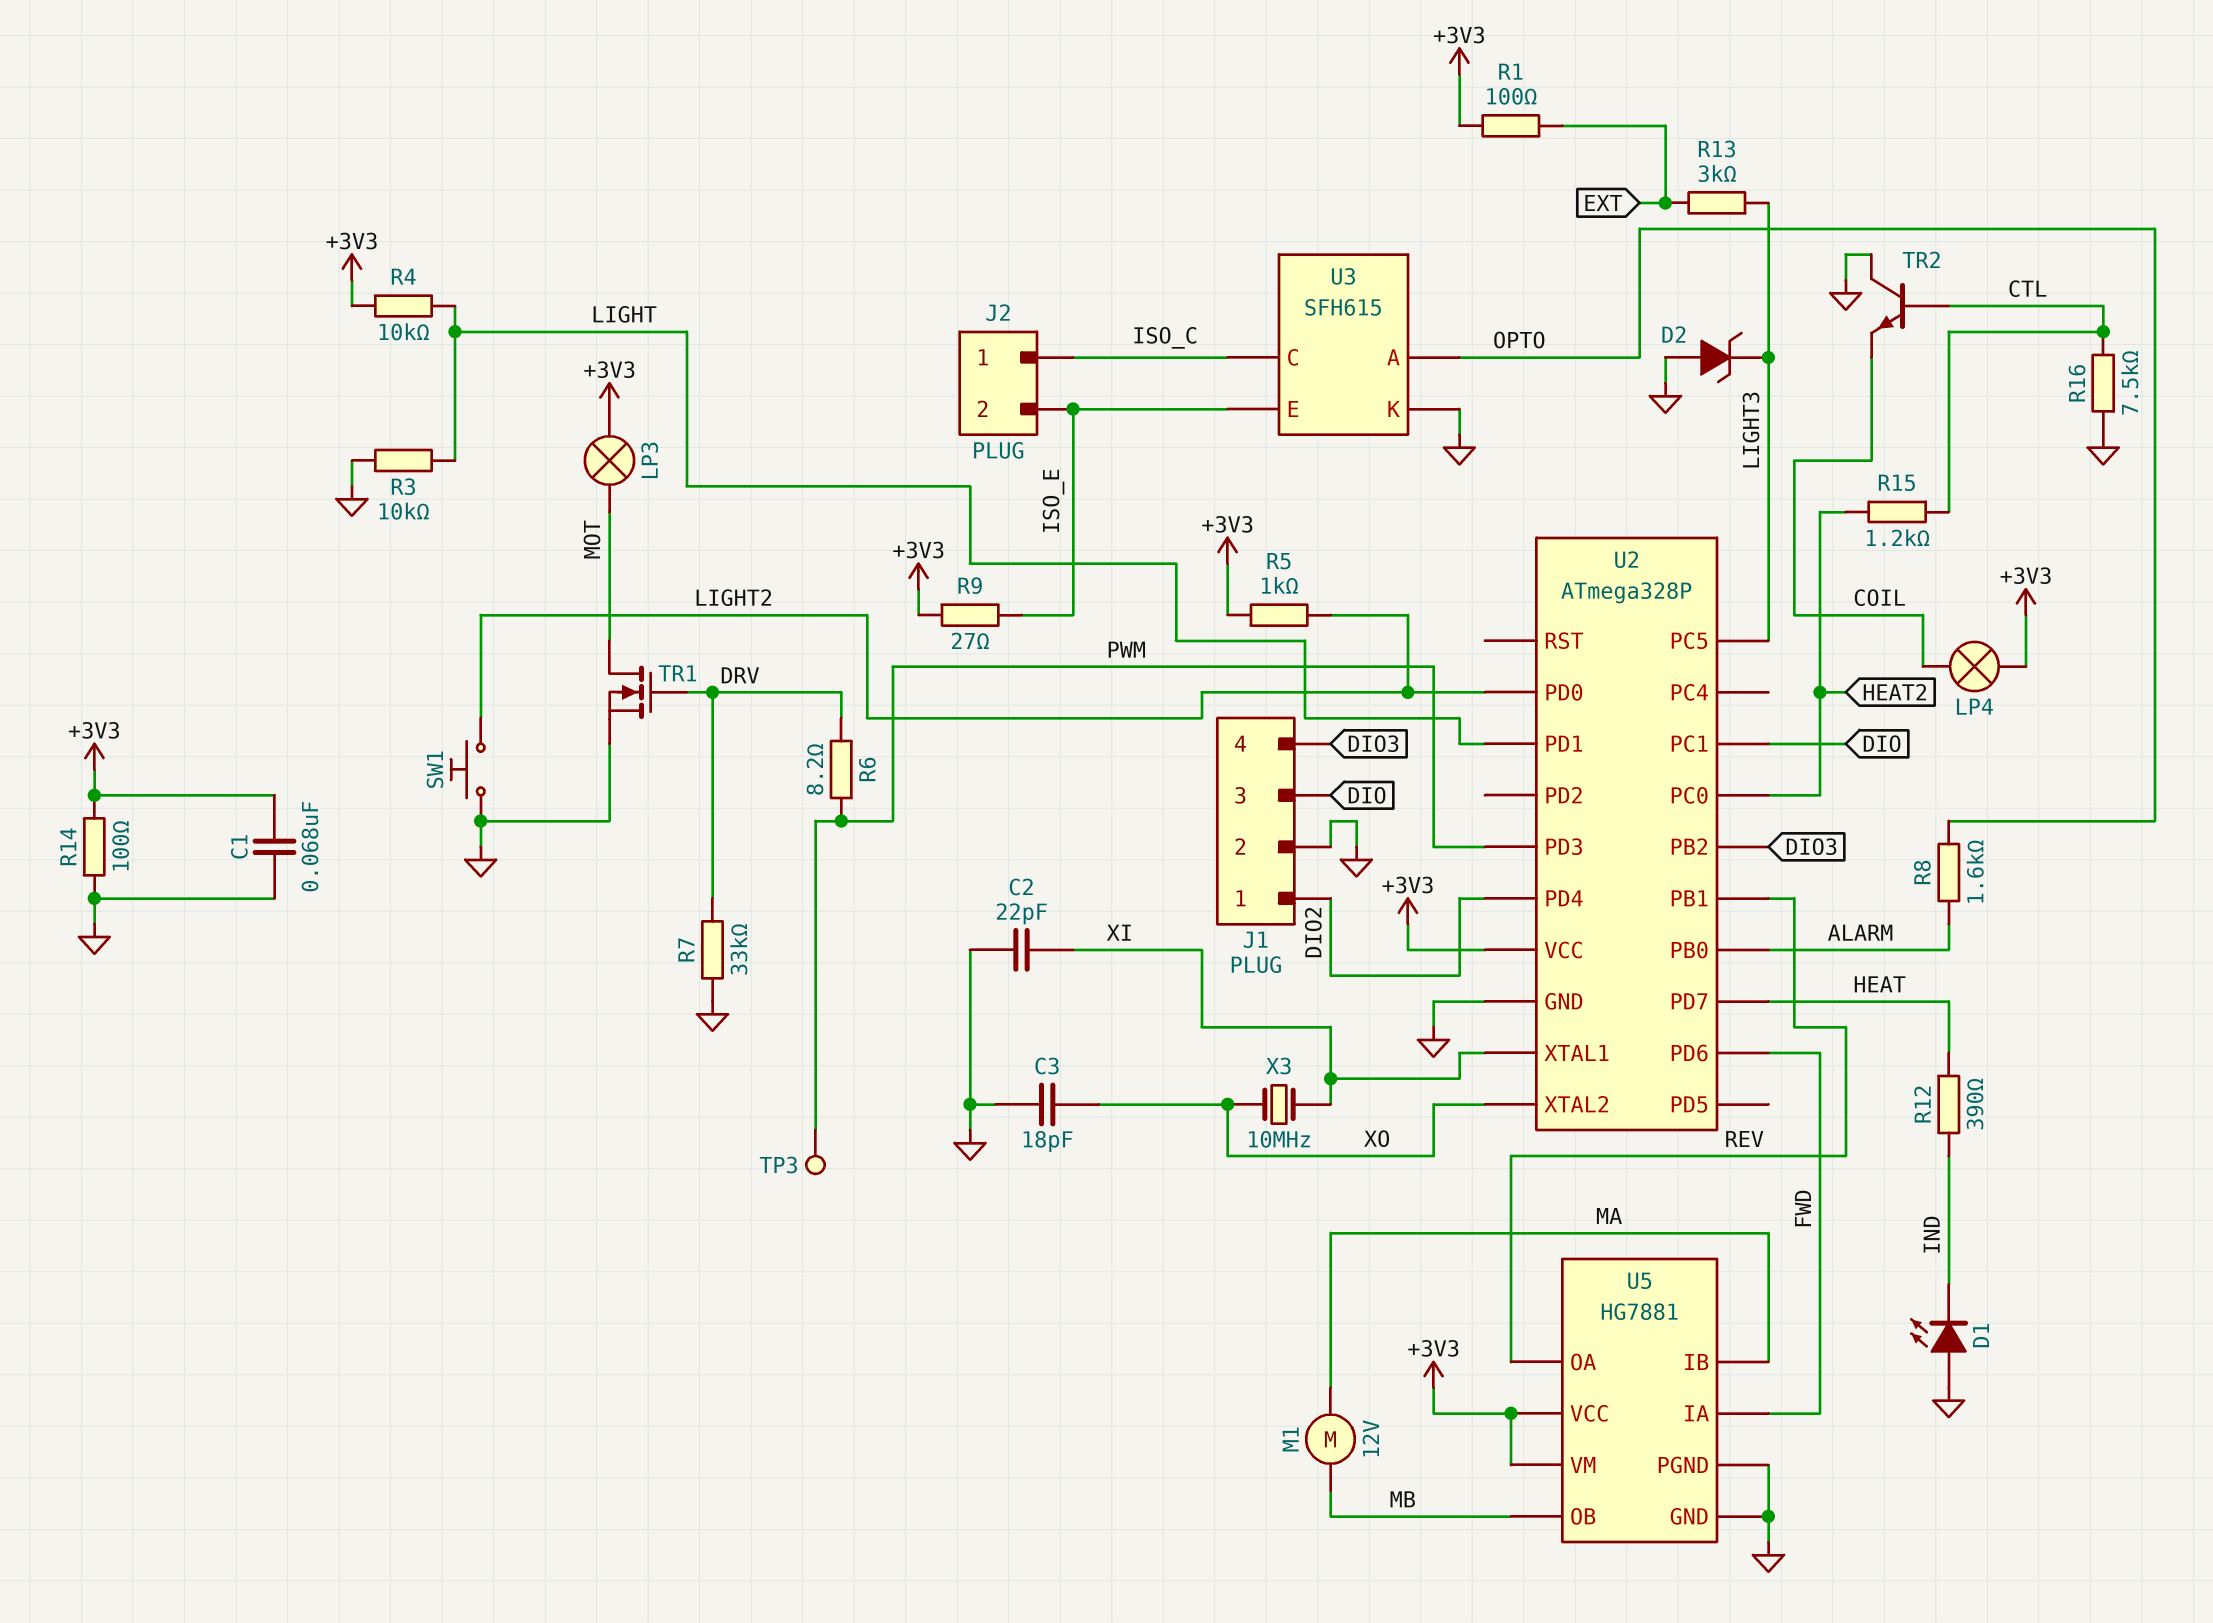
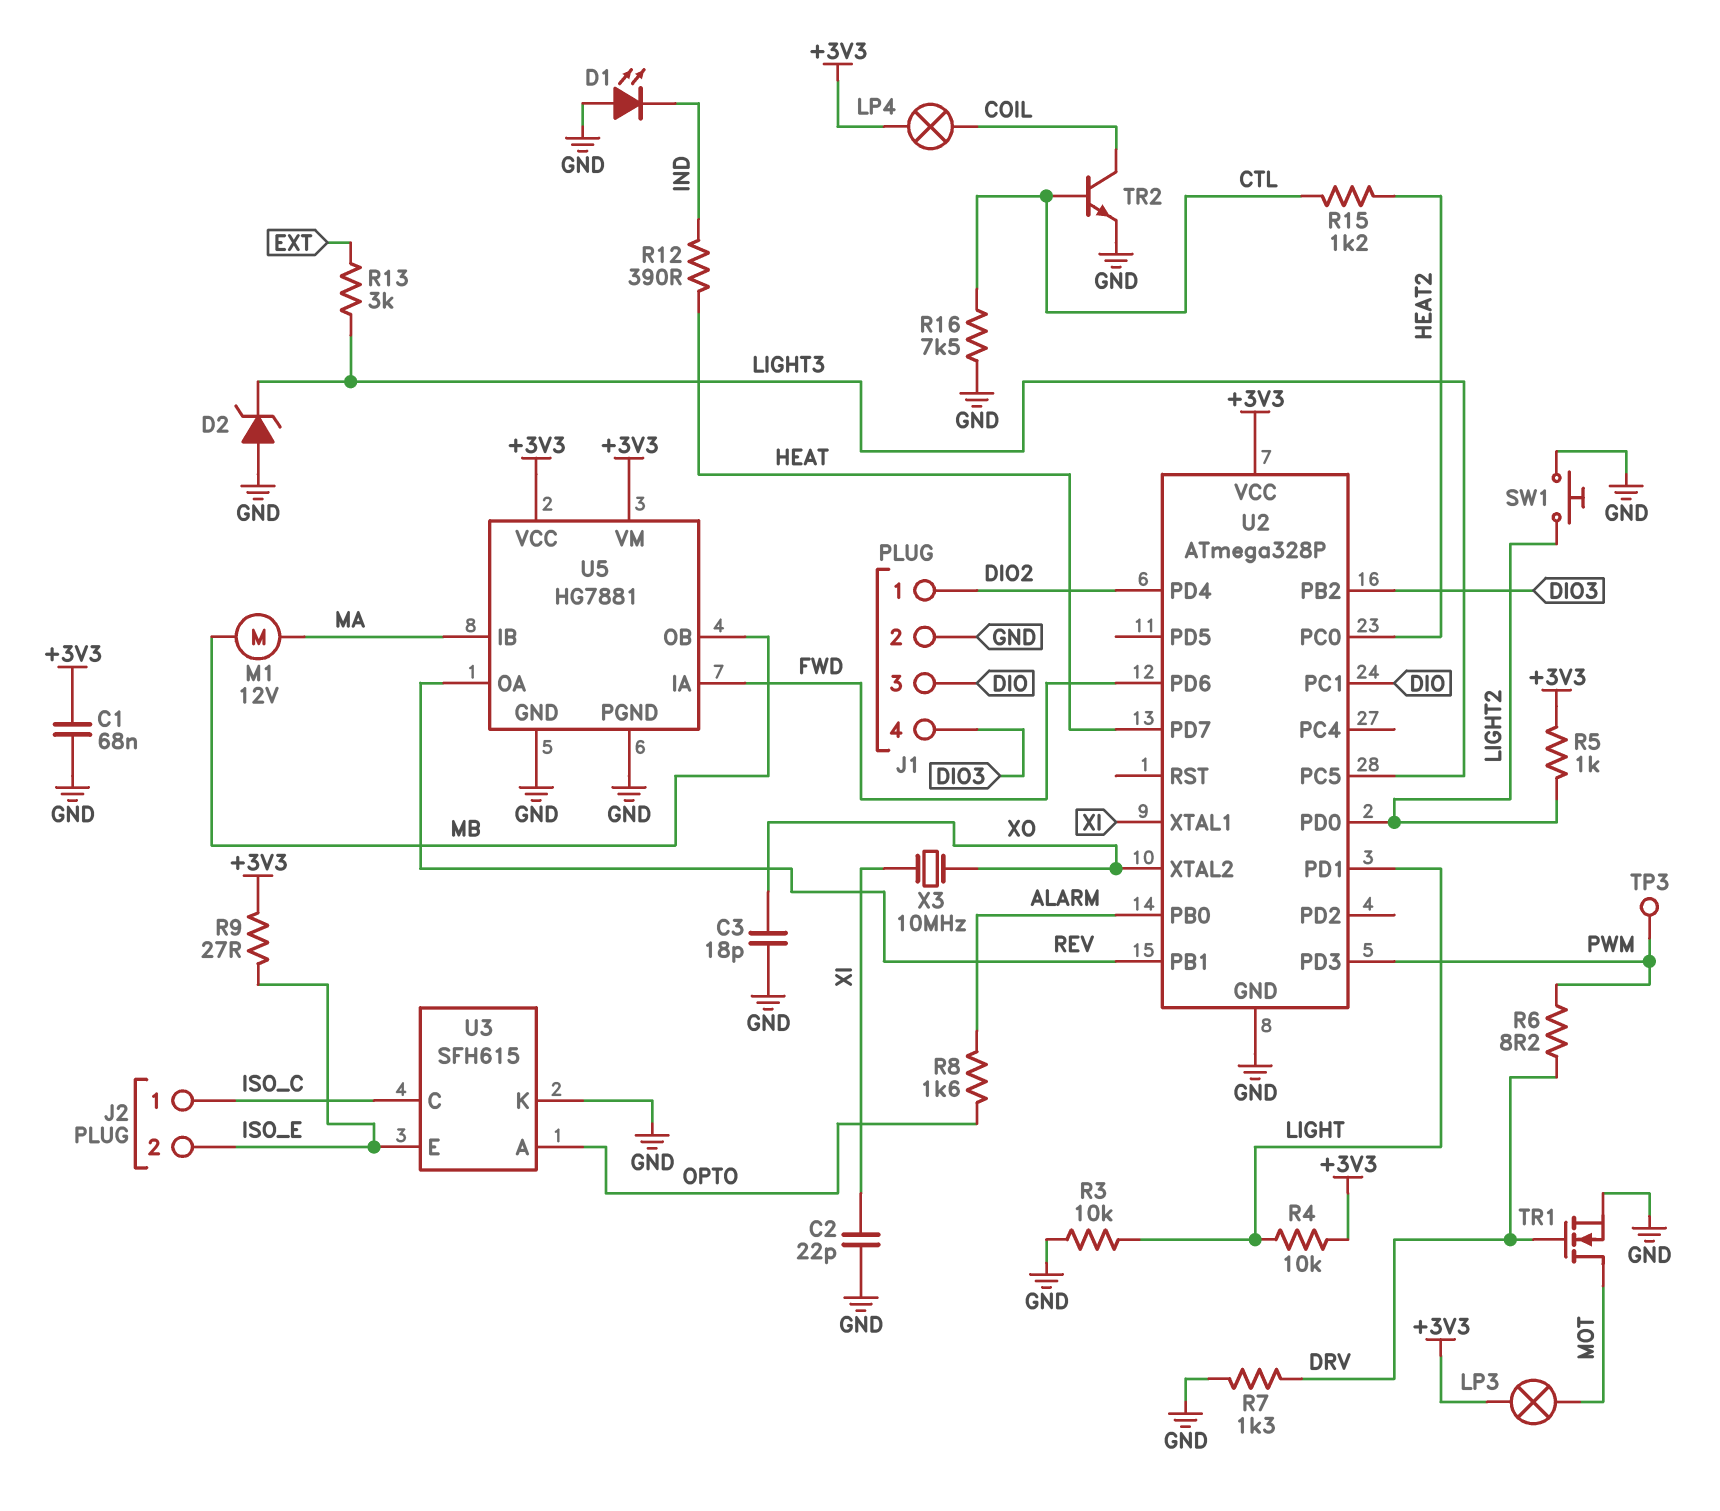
R1: 100 (+3V3, EXT) -> none
R7: 33k (DRV, GND) -> 1.3k (DRV, GND)
R14: 100 (+3V3, GND) -> none
TR2: NPN (B CTL, C GND, E COIL) -> NPN (B CTL, C COIL, E GND)

